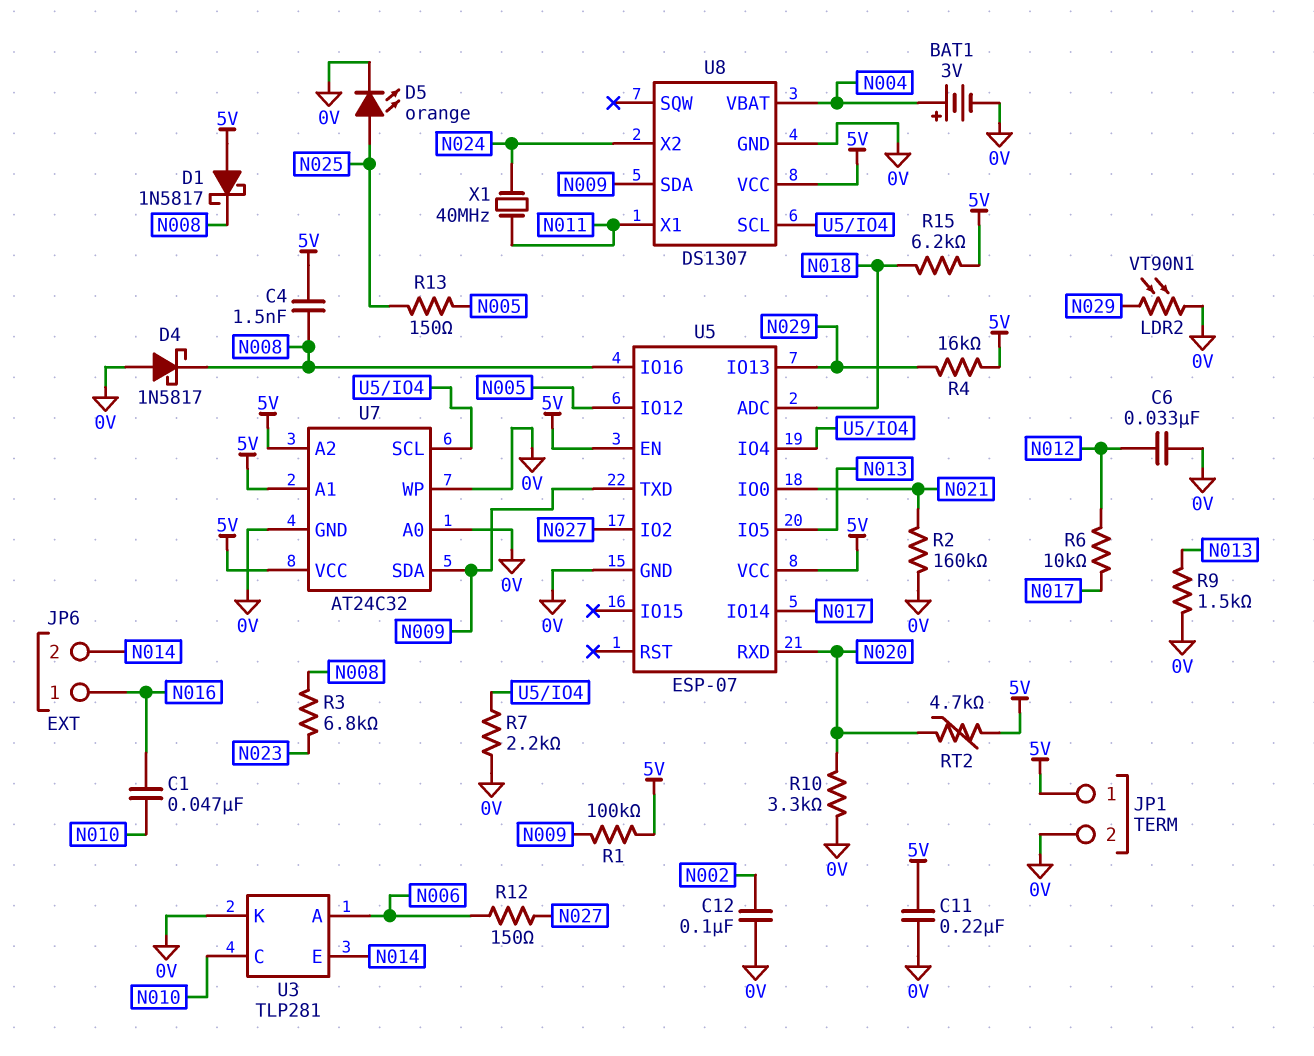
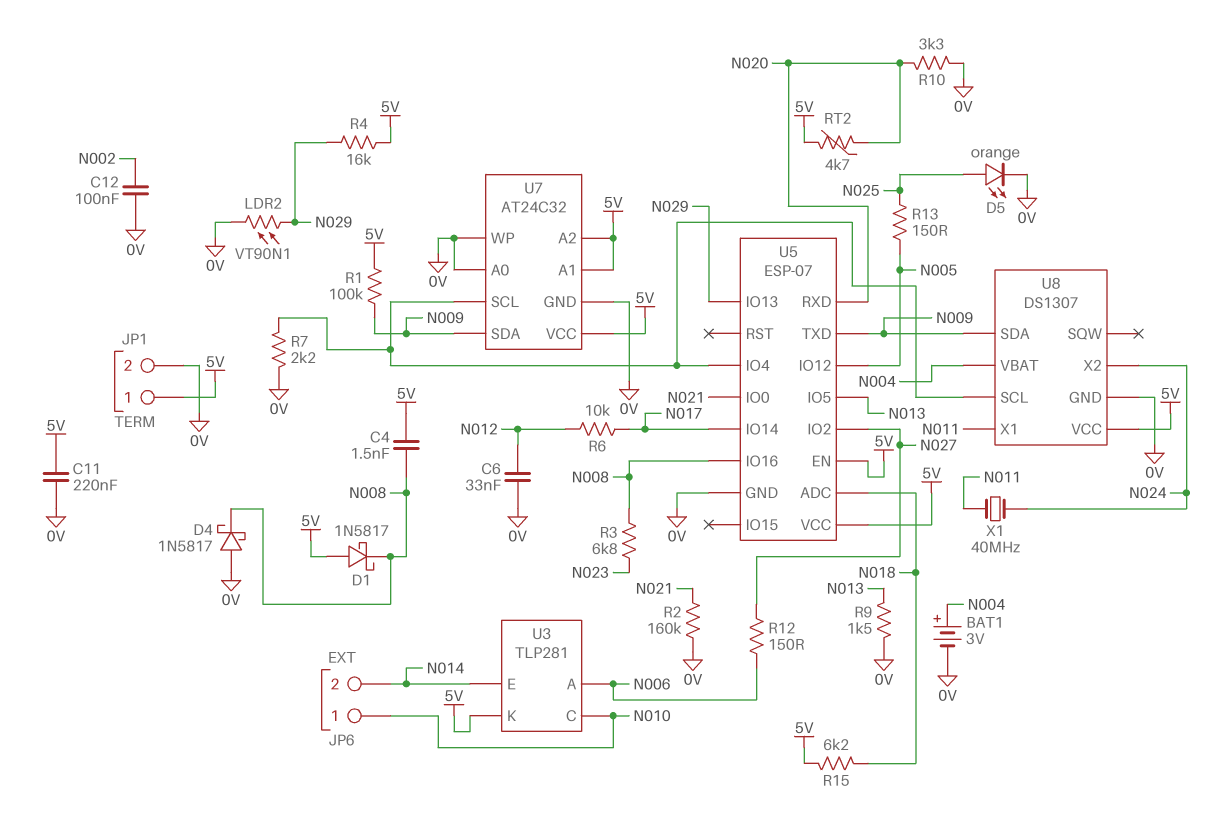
C1: 47nF (N010, N016) -> none
JP6 pin 1: N016 -> N010
U3 pin K: 0V -> 5V

